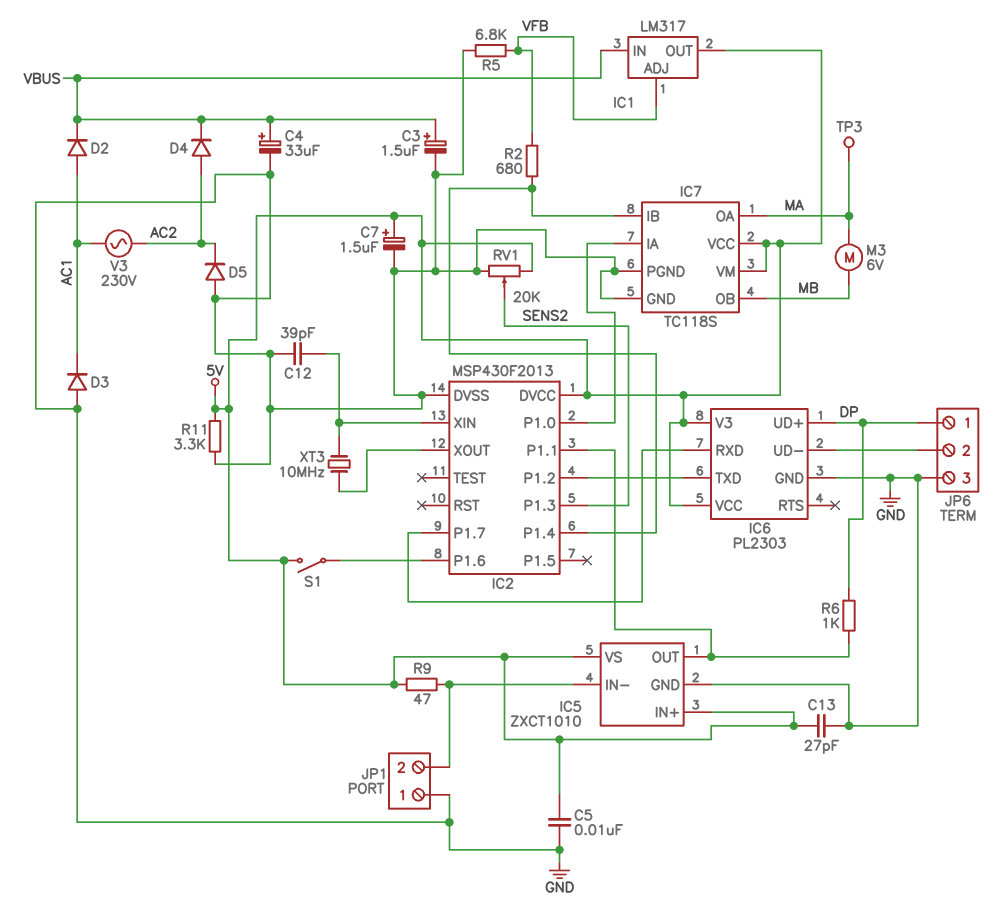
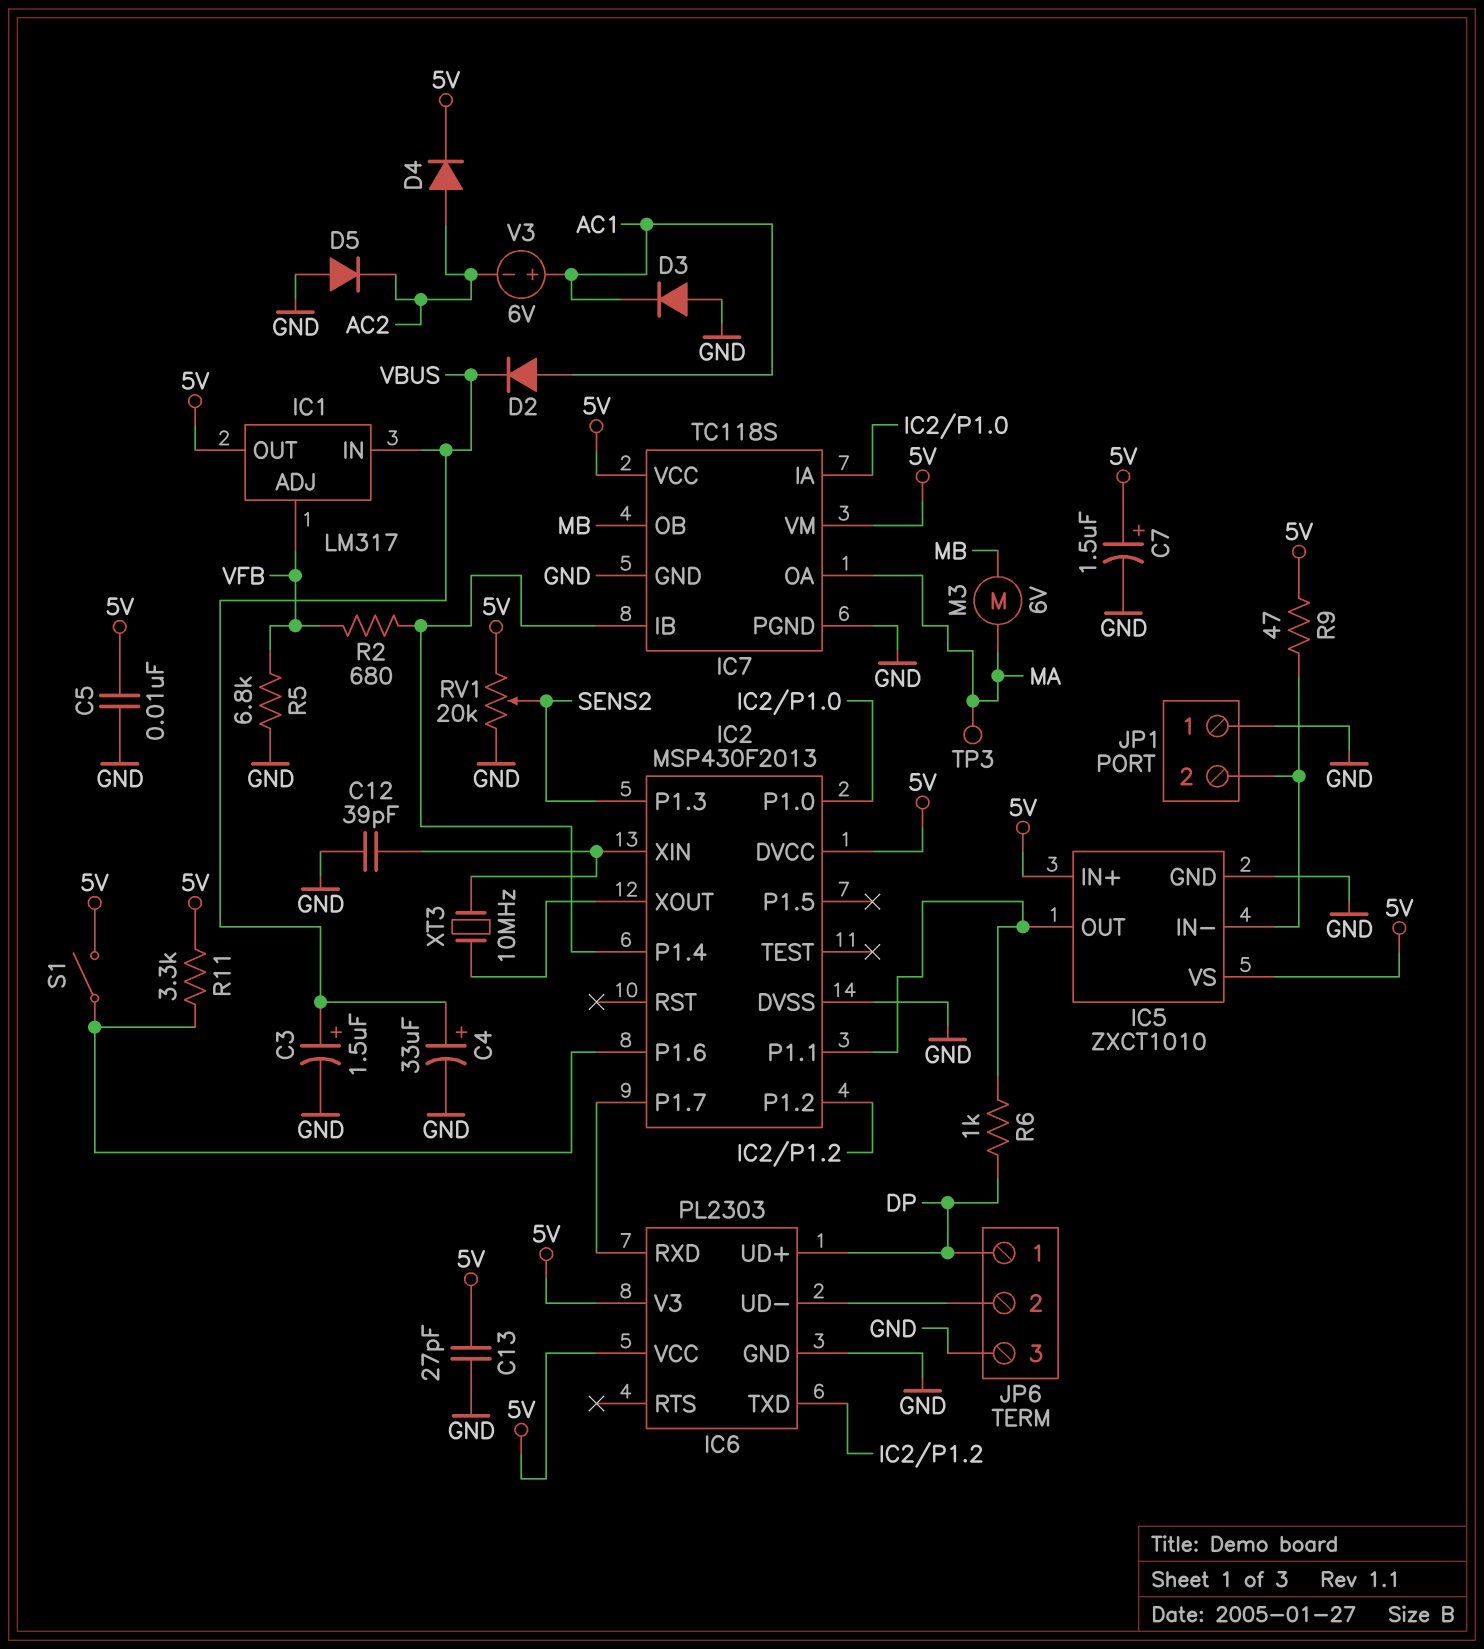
D4: diode (A AC2, K VBUS) -> diode (A AC2, K 5V)
R11: 3.3k (5V, GND) -> 3.3k (5V, IC2/P1.6)
V3: AC 230V (AC1, AC2) -> 6V (plus AC1, minus AC2)

